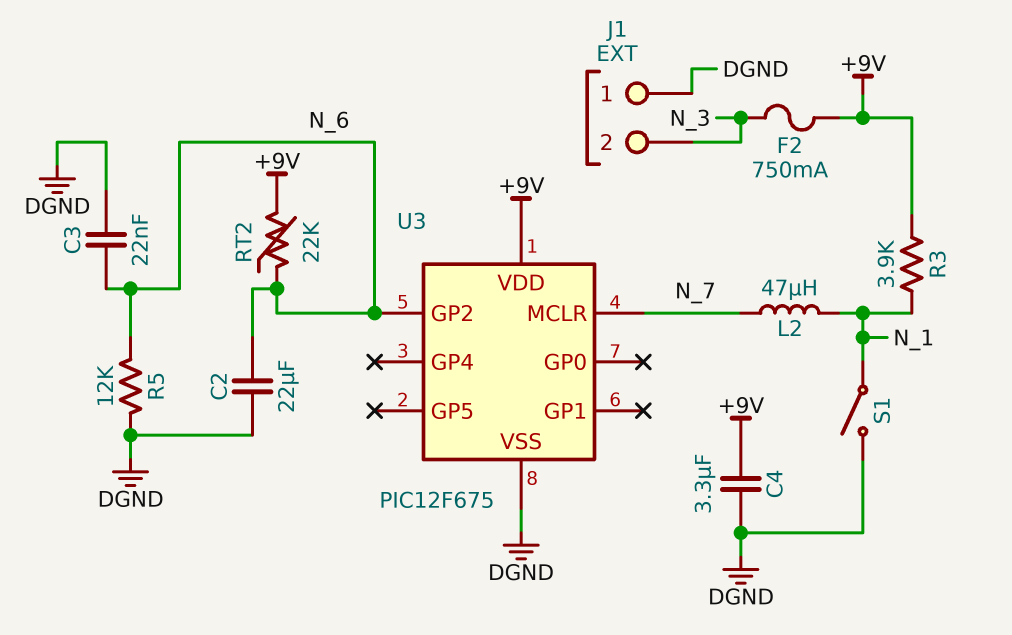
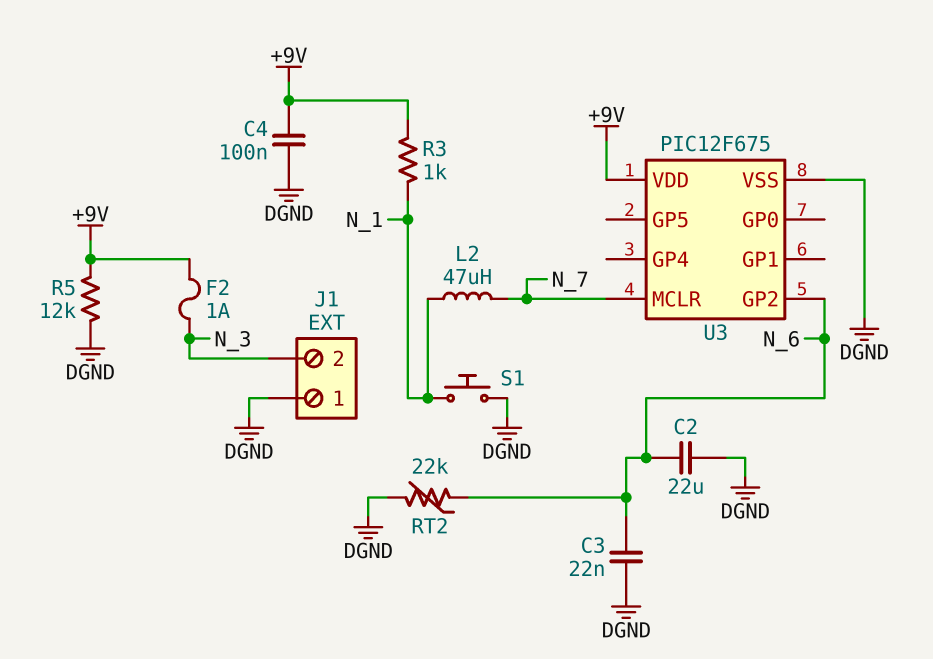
C4: 3.3uF (+9V, DGND) -> 100nF (+9V, DGND)
F2: 750mA (+9V, N_3) -> 1A (+9V, N_3)
R3: 3.9k (+9V, N_1) -> 1k (+9V, N_1)
R5: 12k (DGND, N_6) -> 12k (+9V, DGND)
RT2: 22k (+9V, N_6) -> 22k (DGND, N_6)
S1: switch (DGND, N_1) -> button (DGND, N_1)

